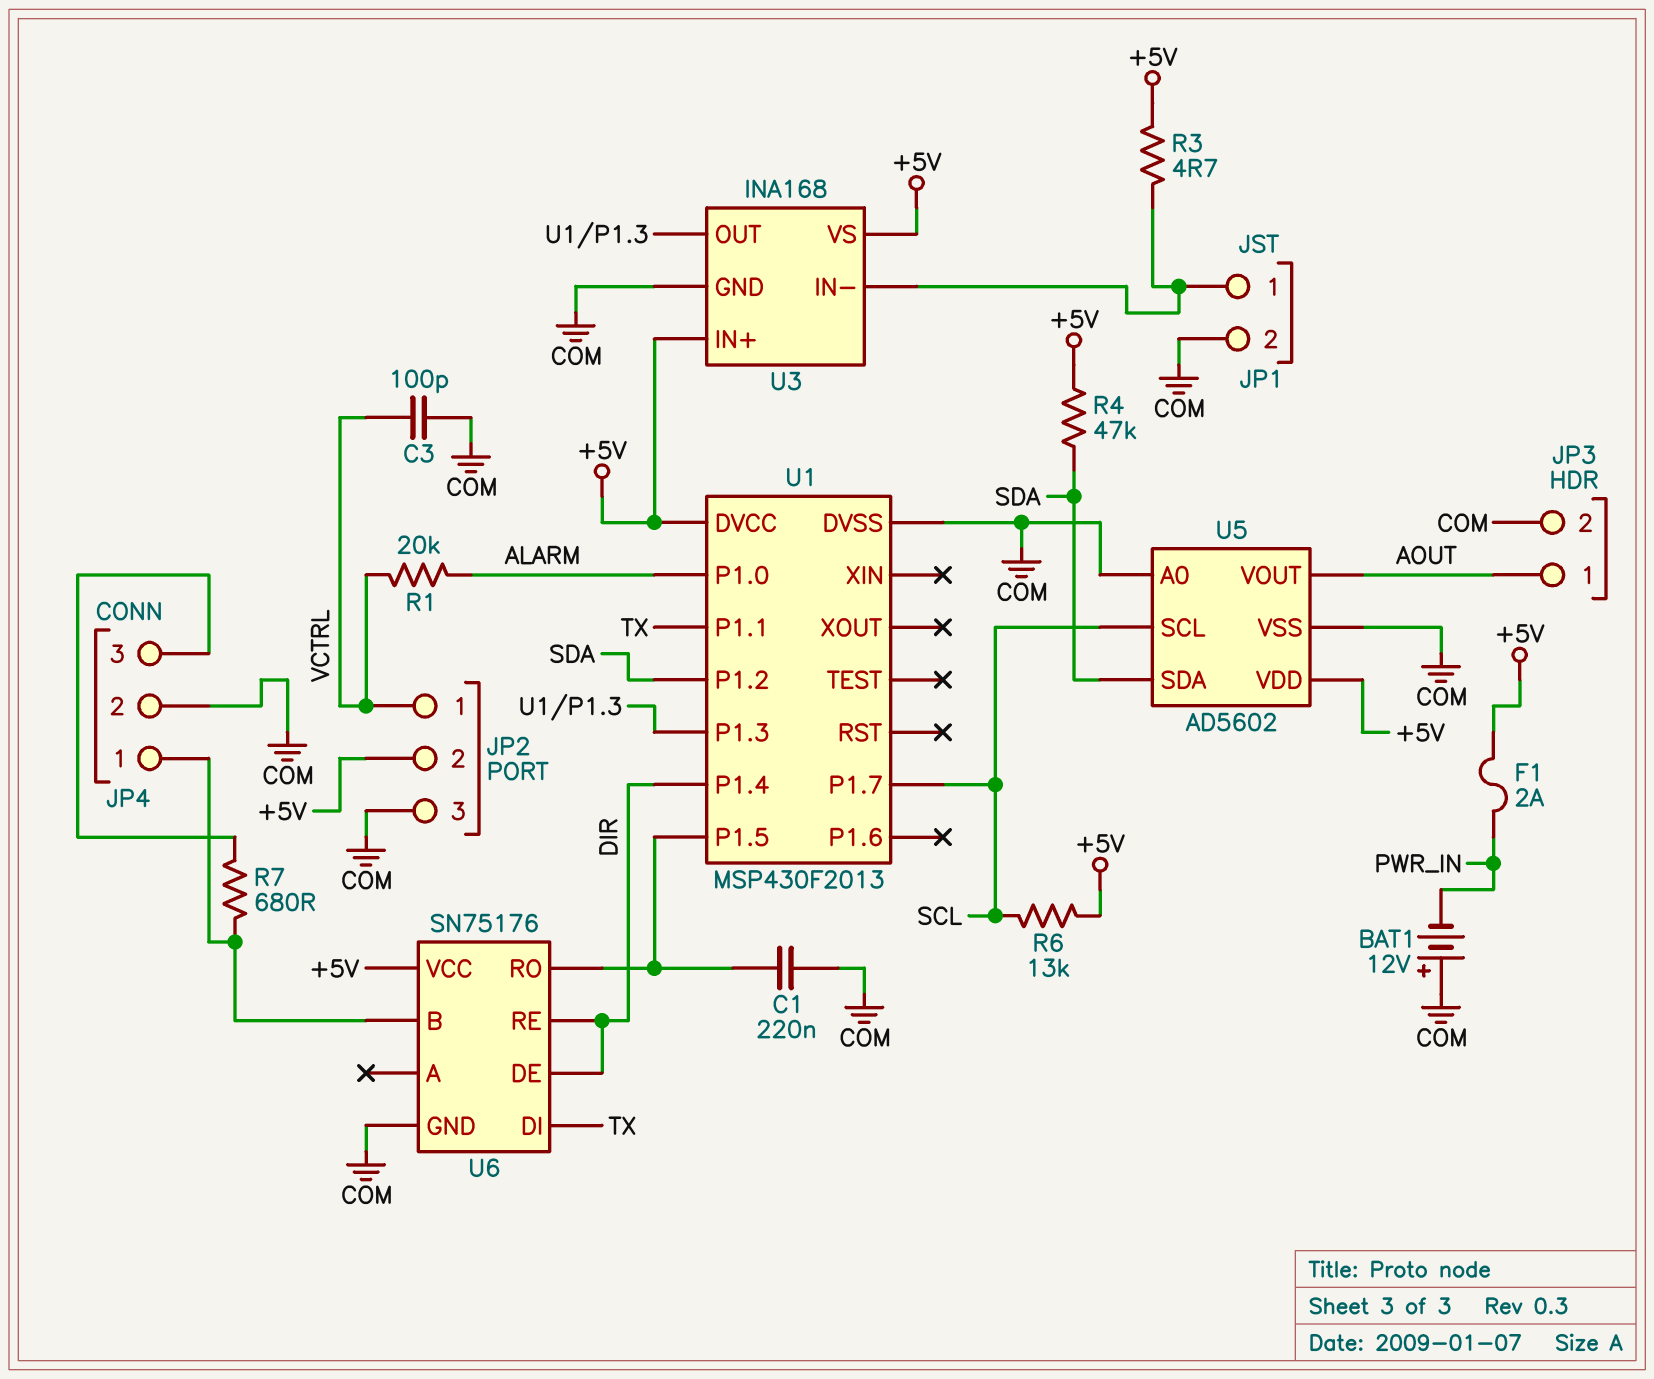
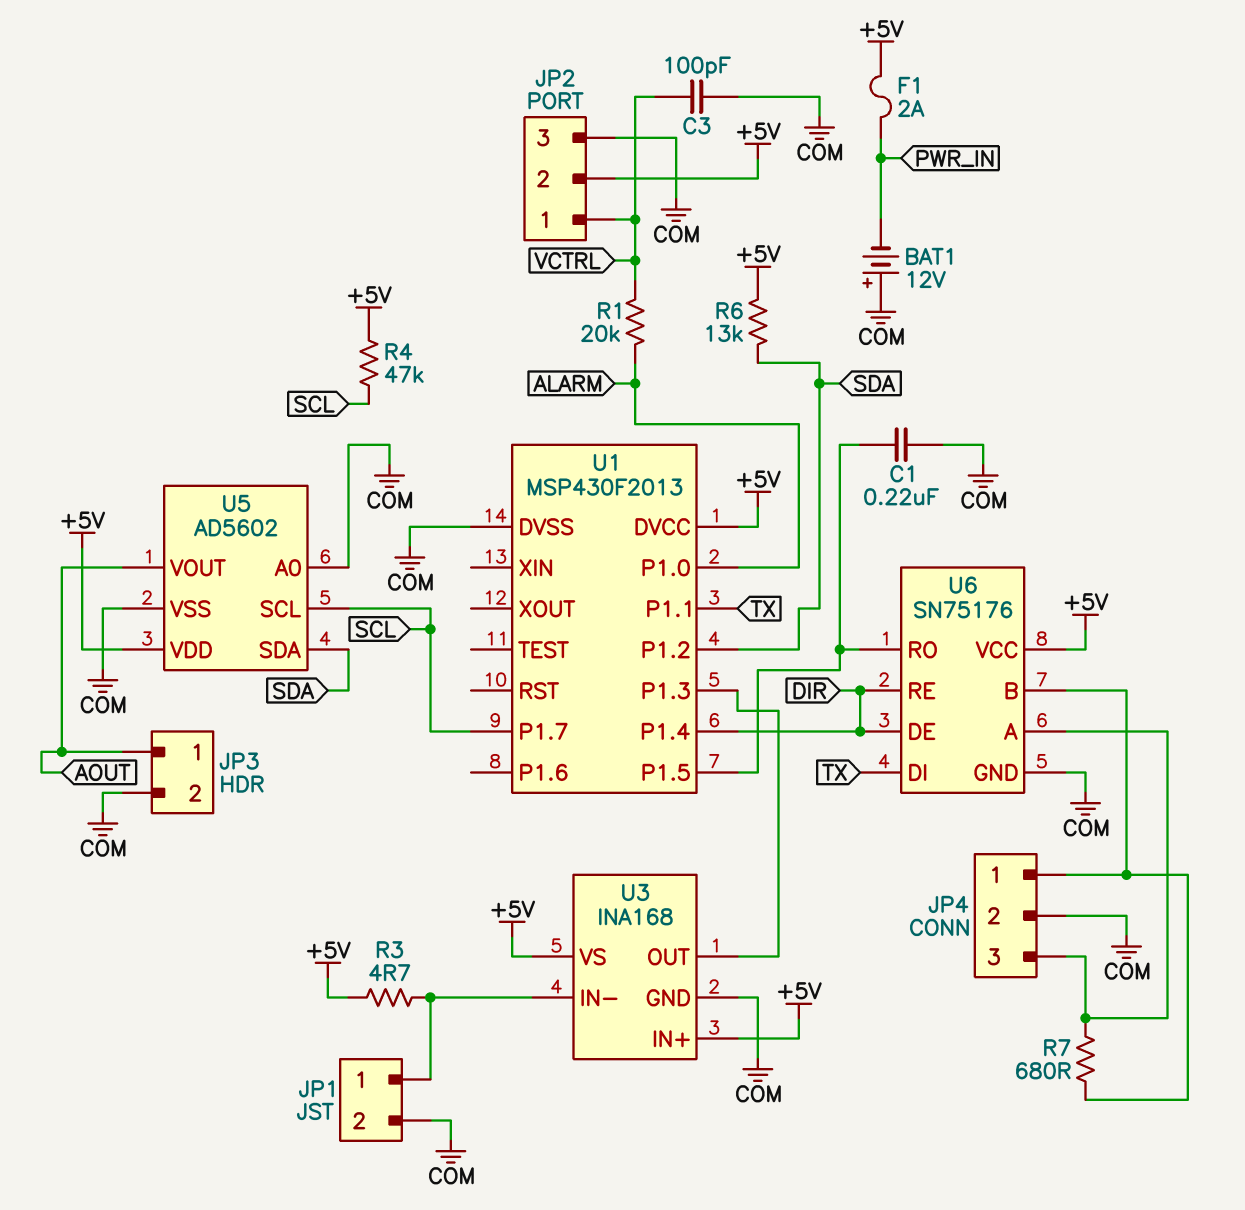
R4: 47k (+5V, SDA) -> 47k (+5V, SCL)
R6: 13k (+5V, SCL) -> 13k (+5V, SDA)
U6 pin A: none -> JP4/3

